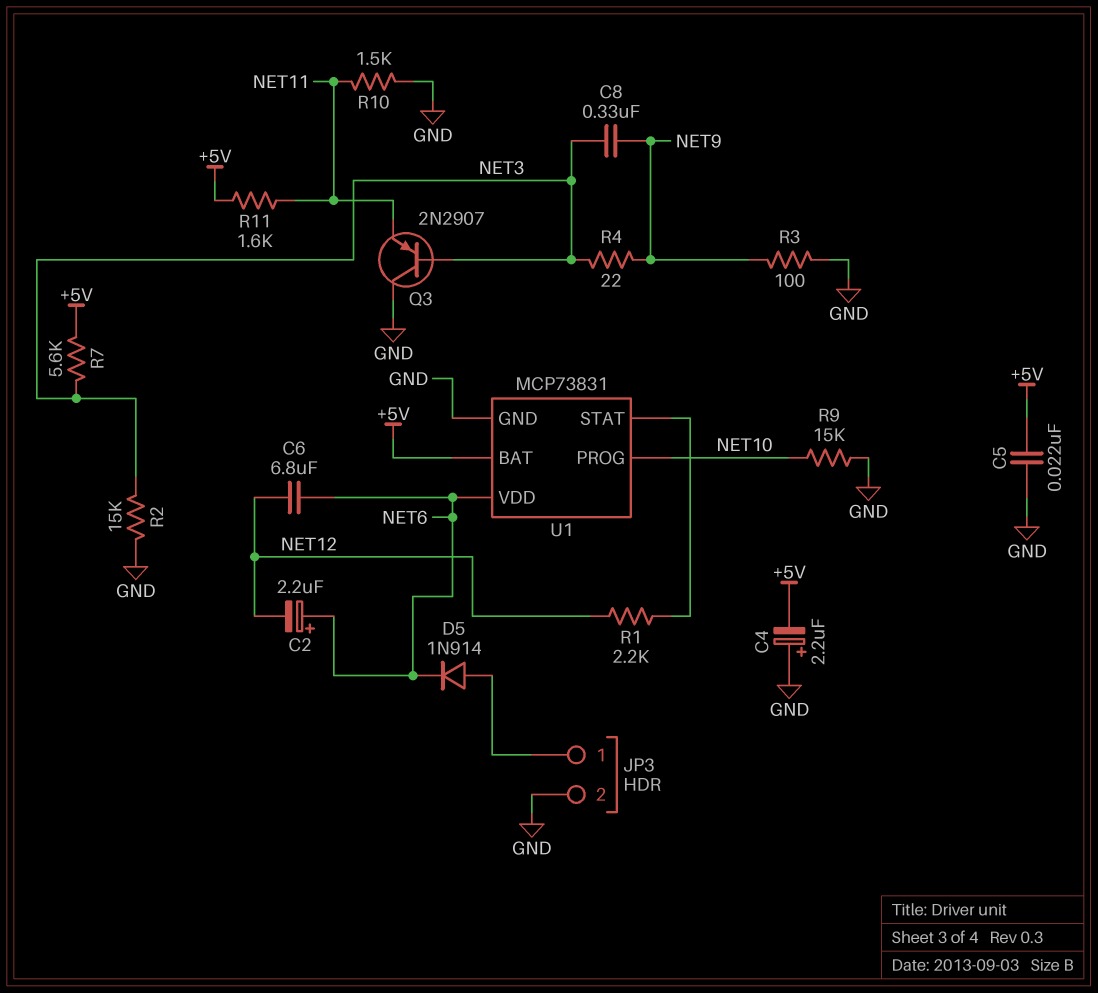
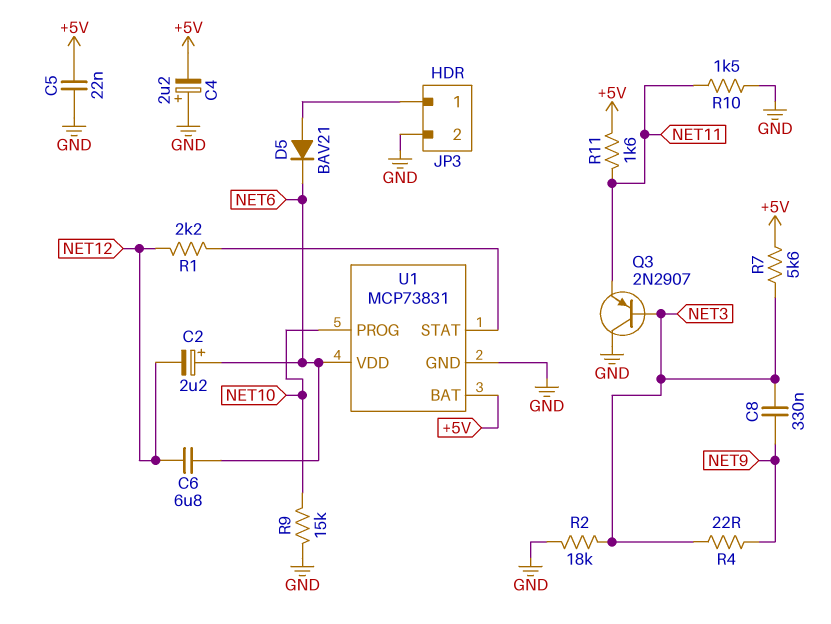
D5: diode 1N914 (A JP3/1, K NET6) -> diode BAV21 (A JP3/1, K NET6)
R2: 15k (GND, NET3) -> 18k (GND, NET3)
R3: 100 (GND, NET9) -> none

